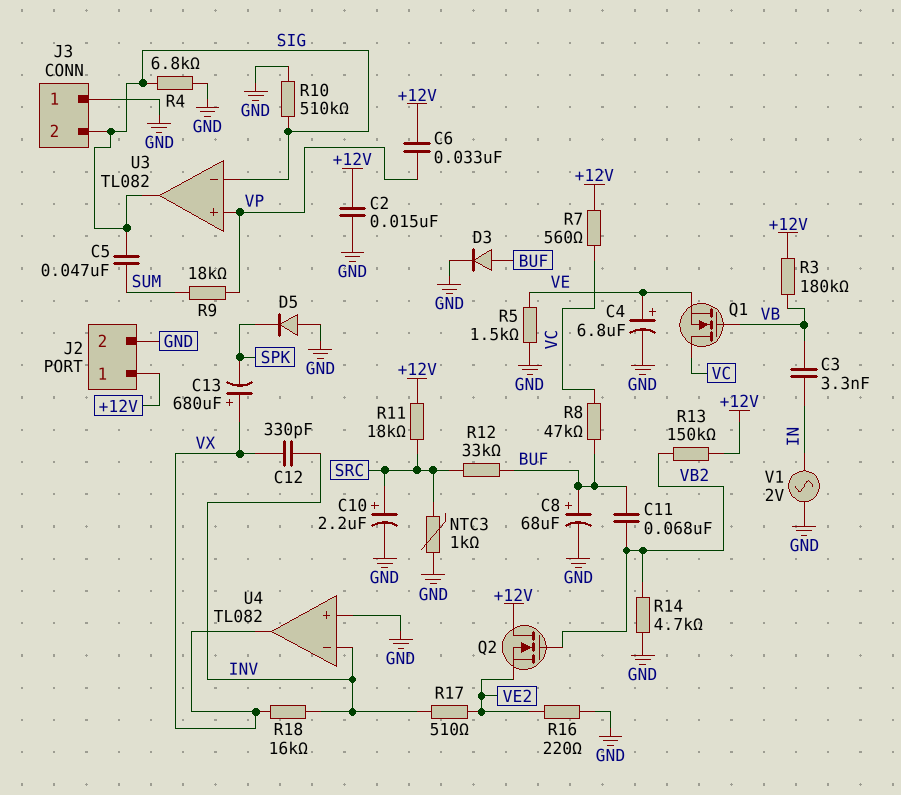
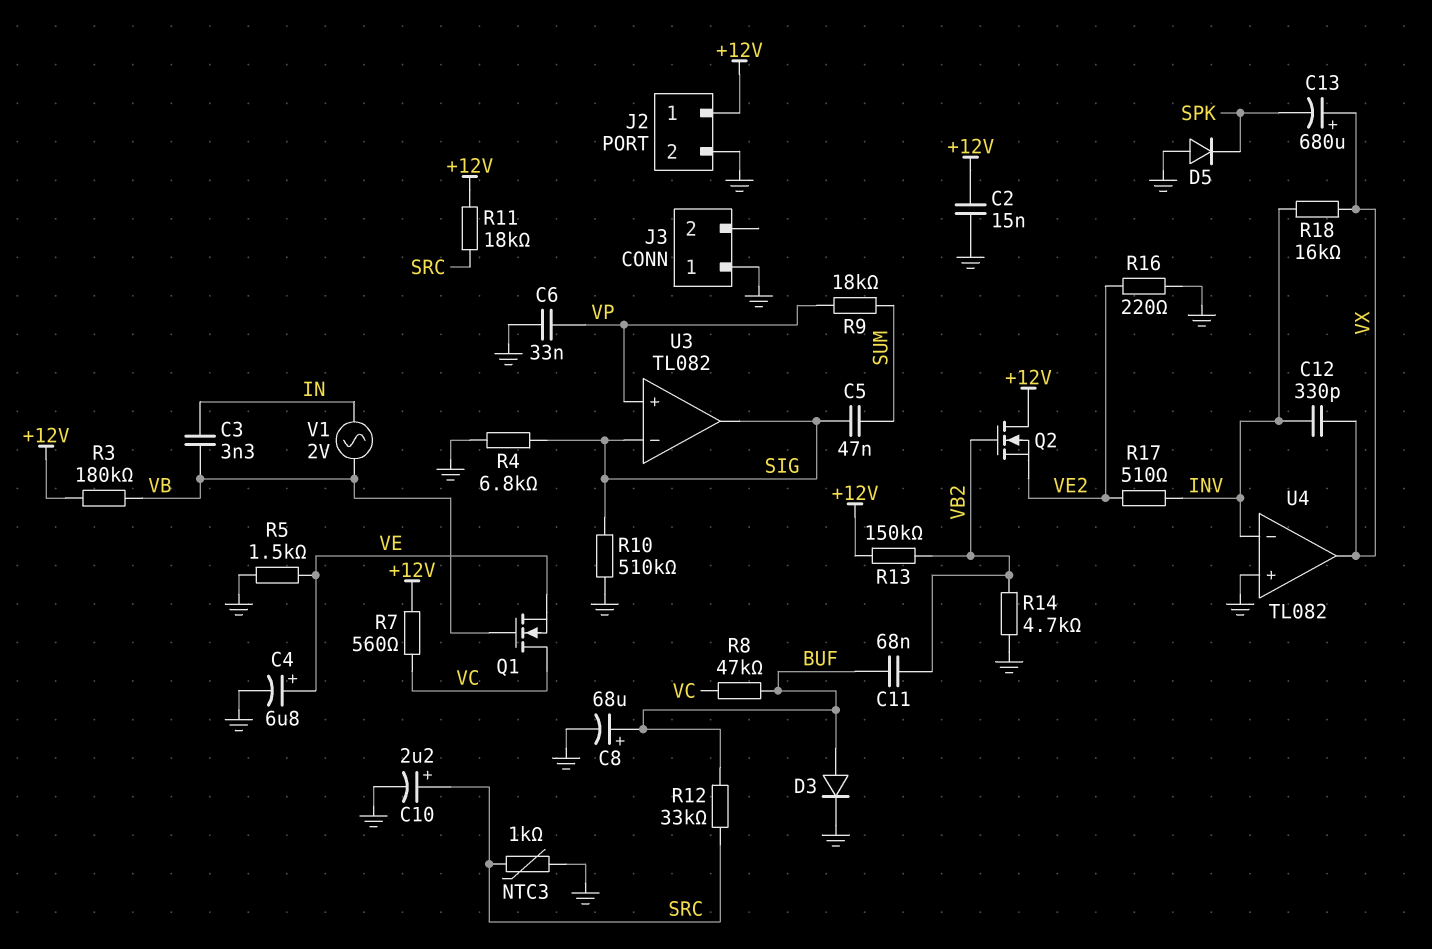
C6: 33nF (+12V, VP) -> 33nF (GND, VP)
J3 pin 2: SIG -> none
V1: AC 2V (GND, IN) -> AC 2V (IN, VB)

